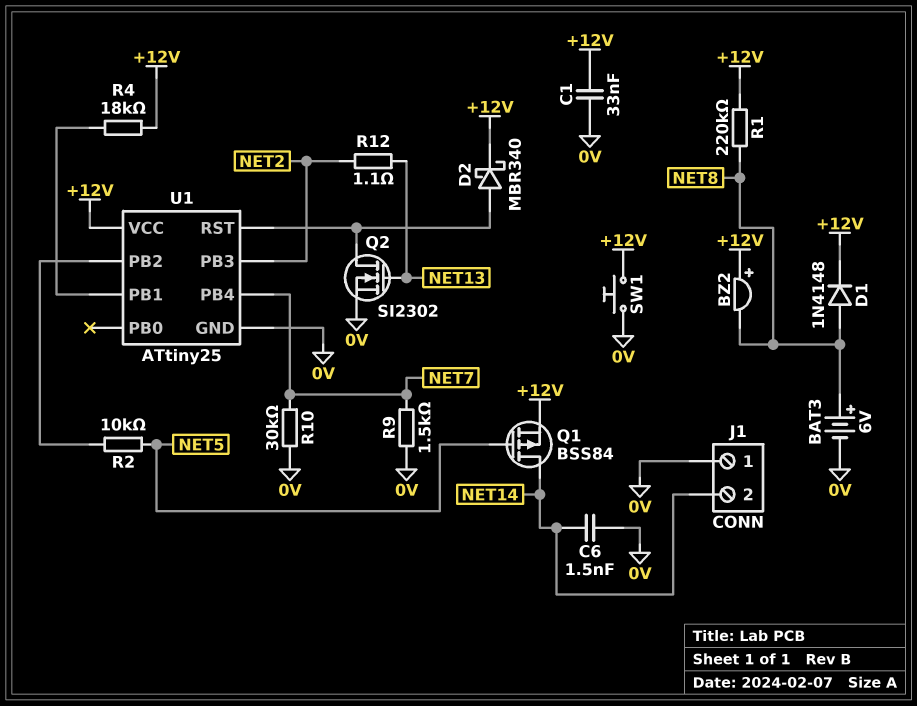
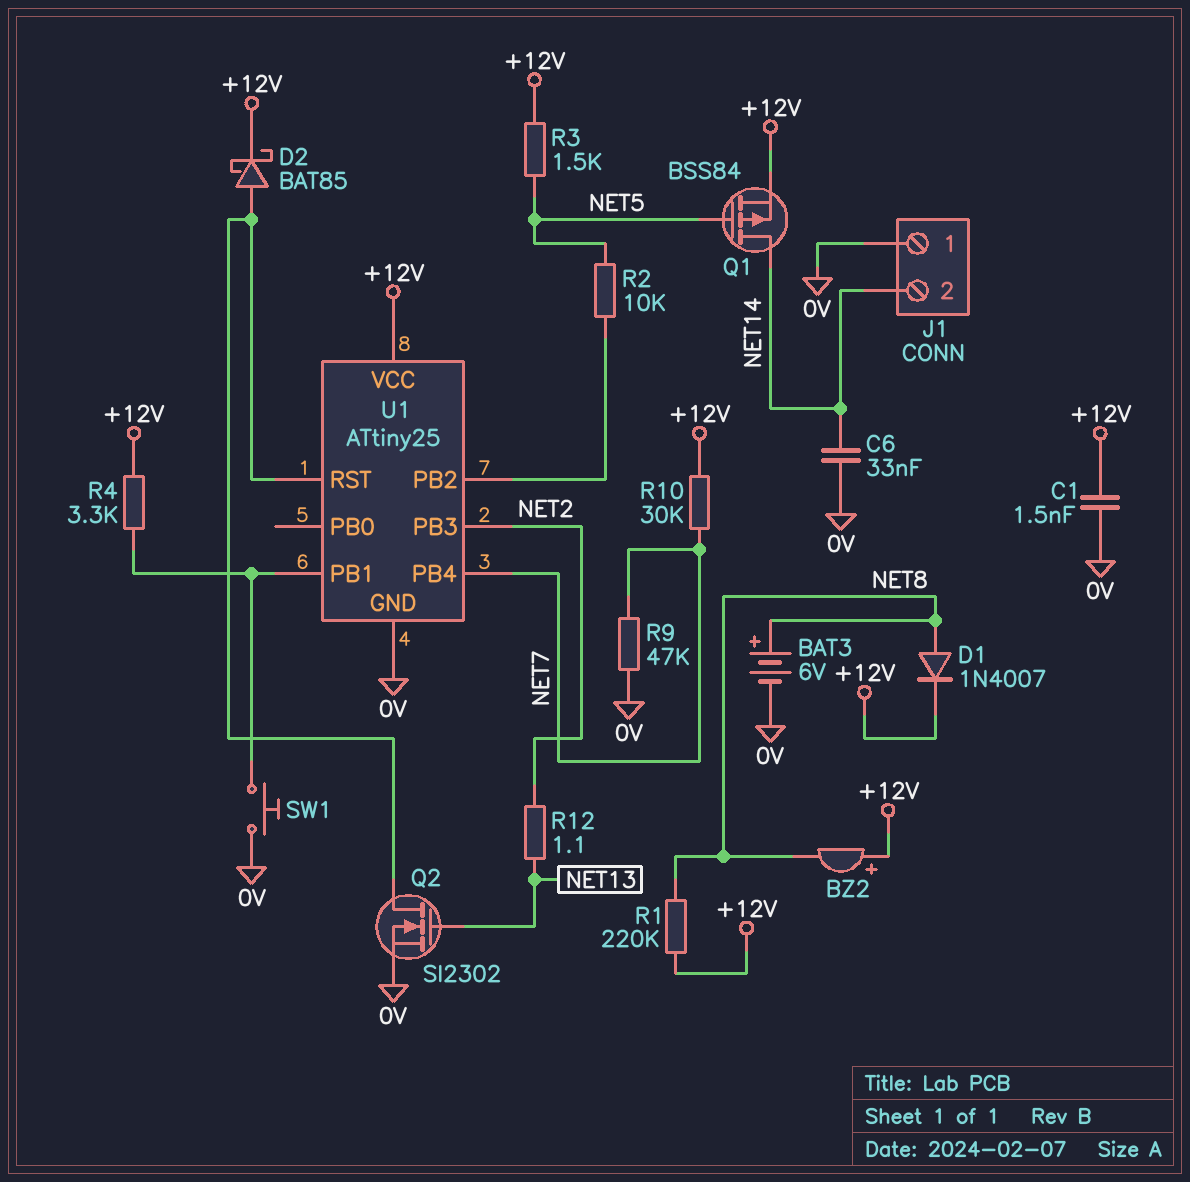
C1: 33nF (+12V, 0V) -> 1.5nF (+12V, 0V)
C6: 1.5nF (0V, NET14) -> 33nF (0V, NET14)
D1: diode 1N4148 (A NET8, K +12V) -> diode 1N4007 (A NET8, K +12V)
D2: schottky MBR340 (A U1/RST, K +12V) -> schottky BAT85 (A U1/RST, K +12V)
R3: none -> 1.5k (+12V, NET5)
R4: 18k (+12V, U1/PB1) -> 3.3k (+12V, U1/PB1)
R9: 1.5k (0V, NET7) -> 47k (0V, NET7)
R10: 30k (0V, NET7) -> 30k (+12V, NET7)
SW1: button (+12V, 0V) -> button (0V, U1/PB1)

